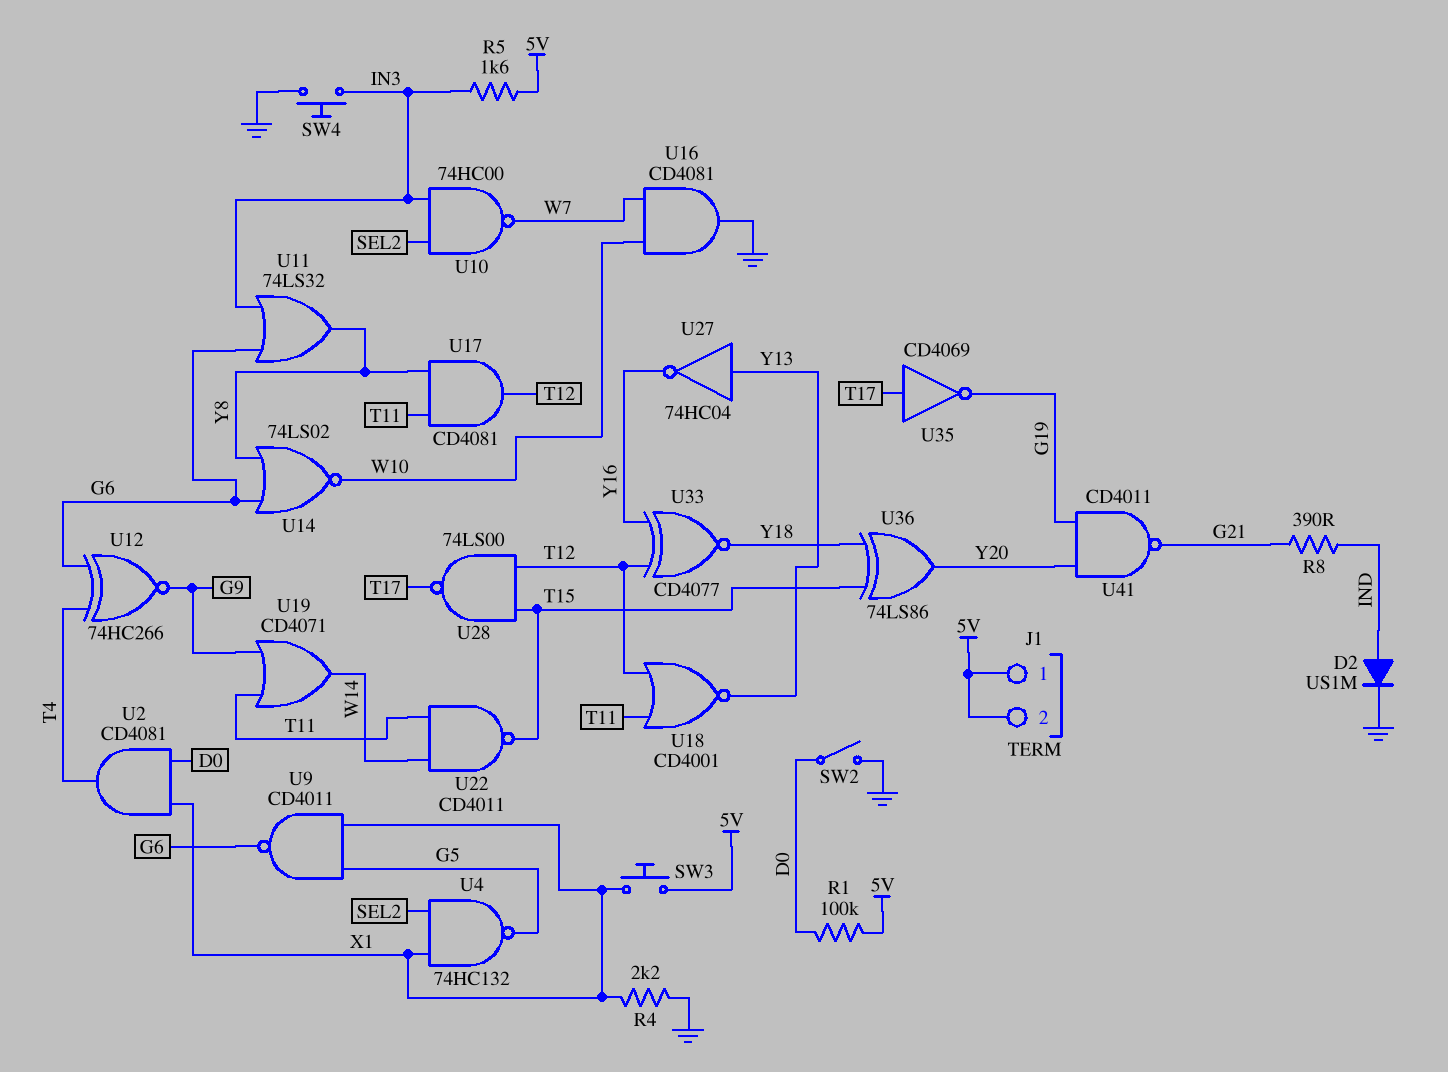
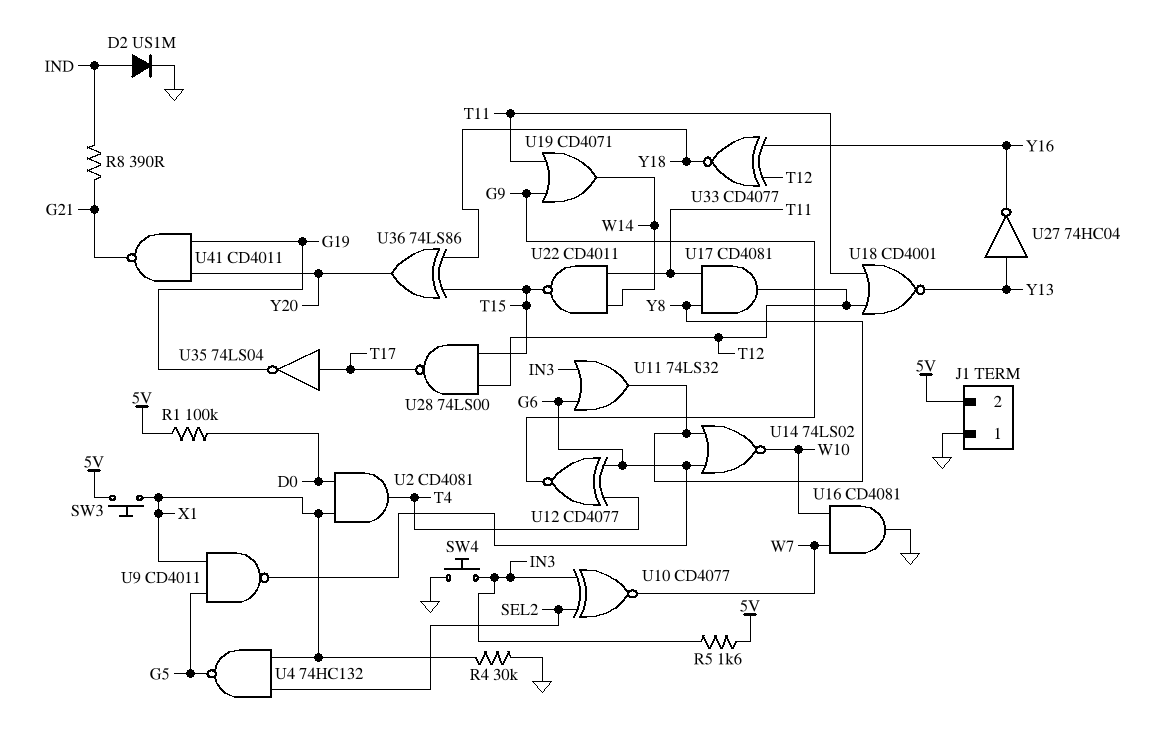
J1 pin 1: 5V -> GND
R4: 2.2k (GND, X1) -> 30k (GND, X1)
SW2: switch (D0, GND) -> none
U10: NAND 74HC00 (in IN3, in SEL2, out W7) -> XNOR CD4077 (in IN3, in SEL2, out W7)
U12: XNOR 74HC266 (in G6, in T4, out G9) -> XNOR CD4077 (in G6, in T4, out G9)
U35: NOT CD4069 (in T17, out G19) -> NOT 74LS04 (in T17, out G19)

